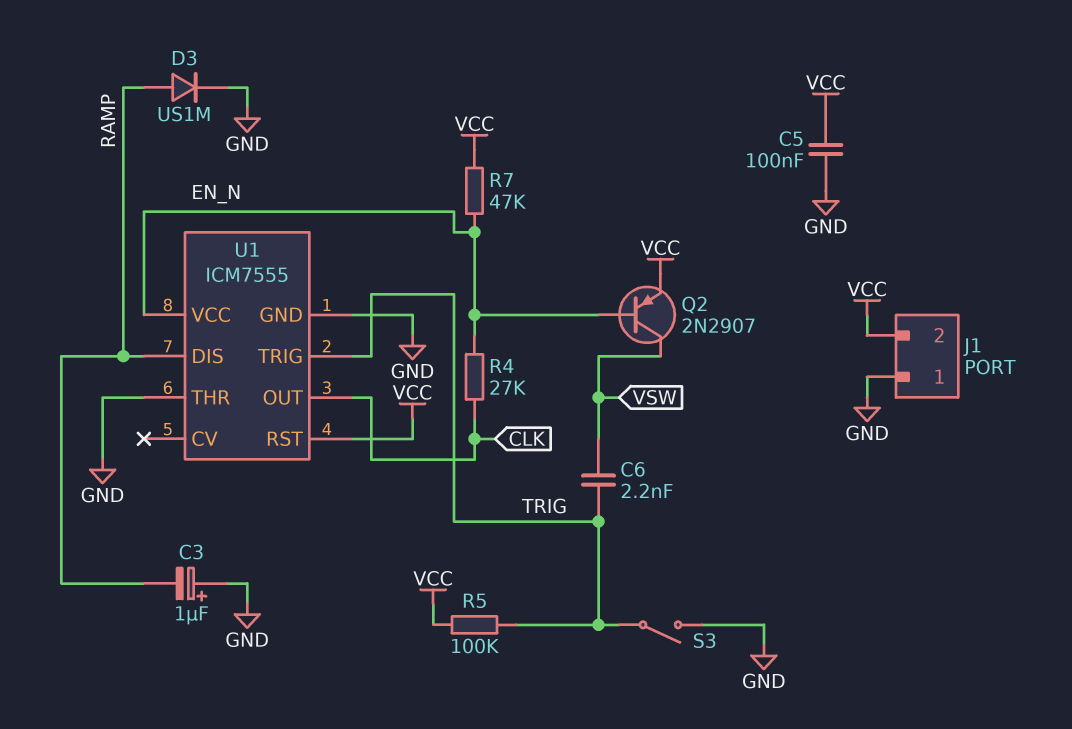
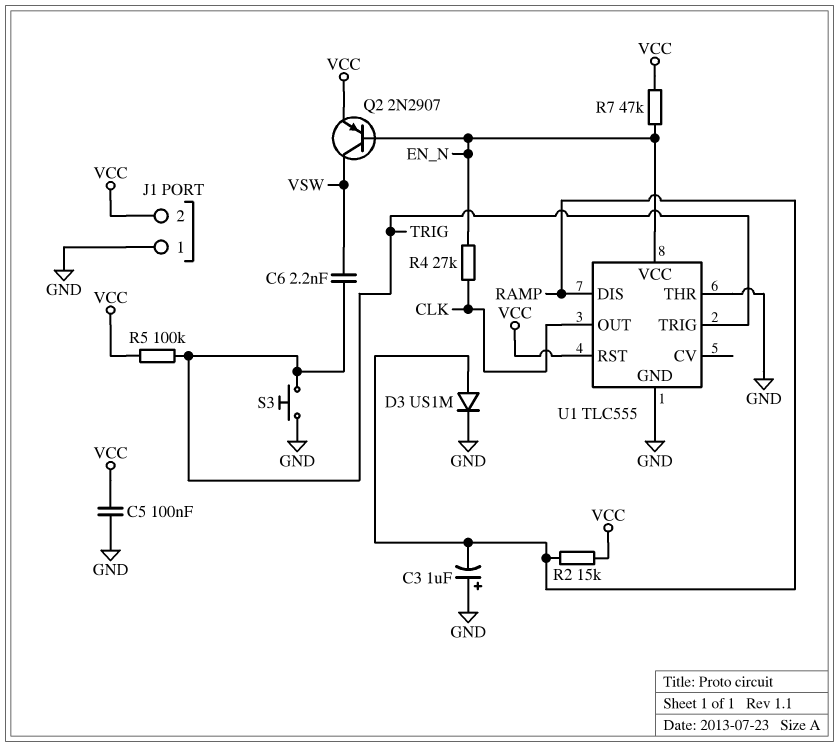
R2: none -> 15k (RAMP, VCC)
S3: switch (GND, TRIG) -> button (GND, TRIG)
U1: ICM7555 -> TLC555

